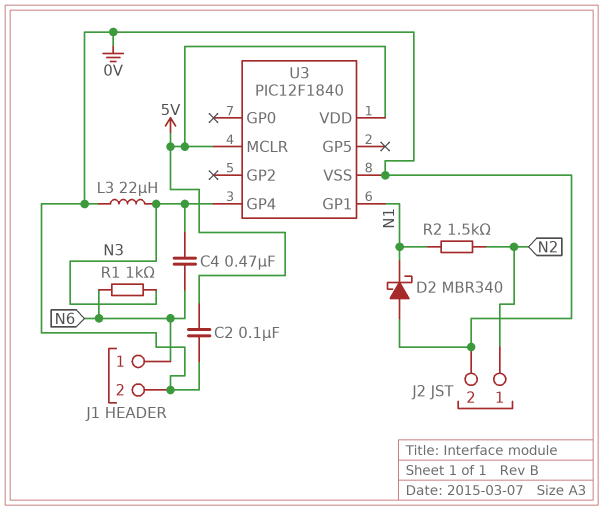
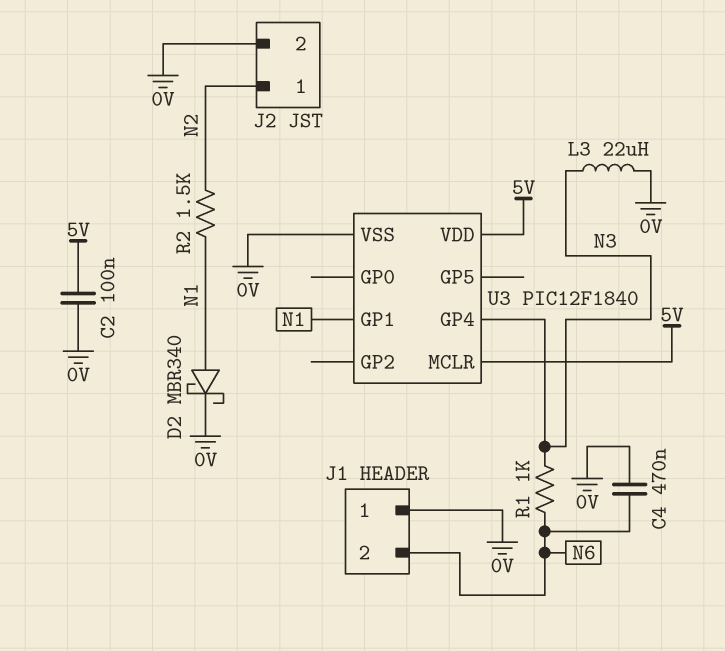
C4: 470nF (N3, N6) -> 470nF (0V, N6)
D2: schottky MBR340 (A 0V, K N1) -> schottky MBR340 (A N1, K 0V)
J1 pin 1: N6 -> 0V
J1 pin 2: 0V -> N6

